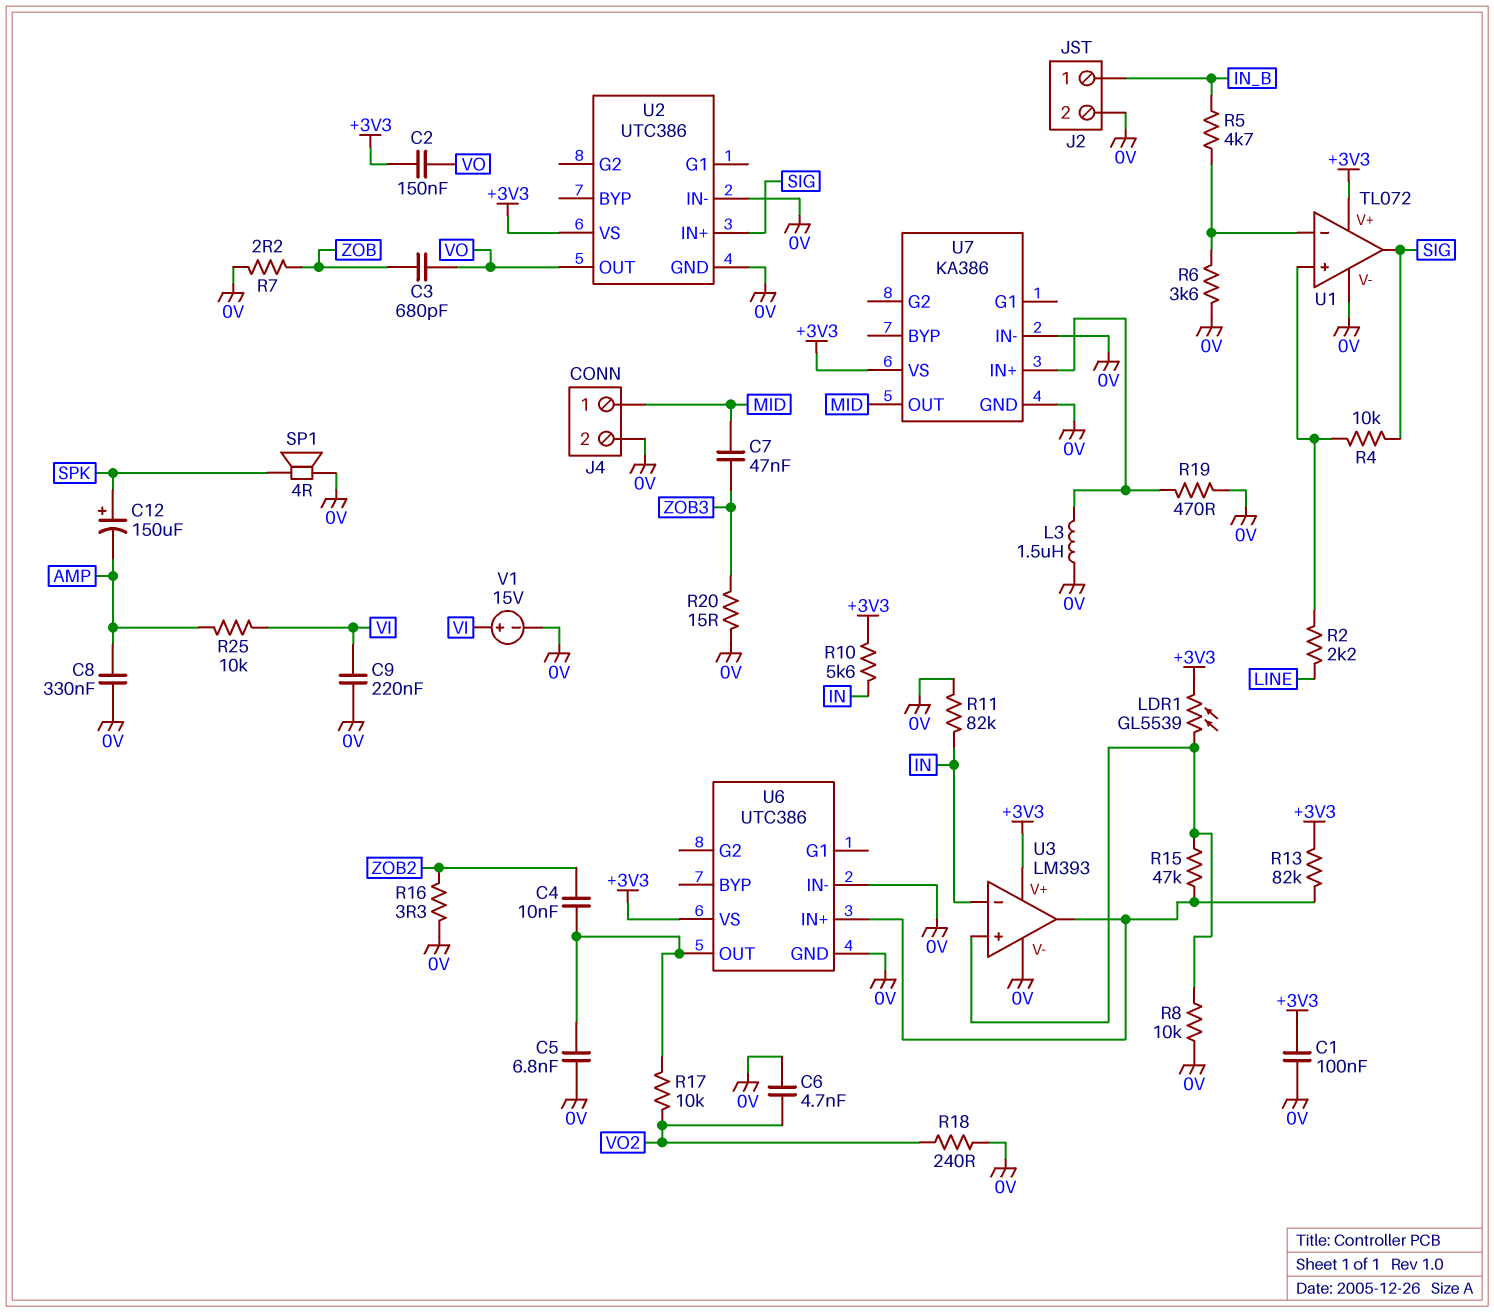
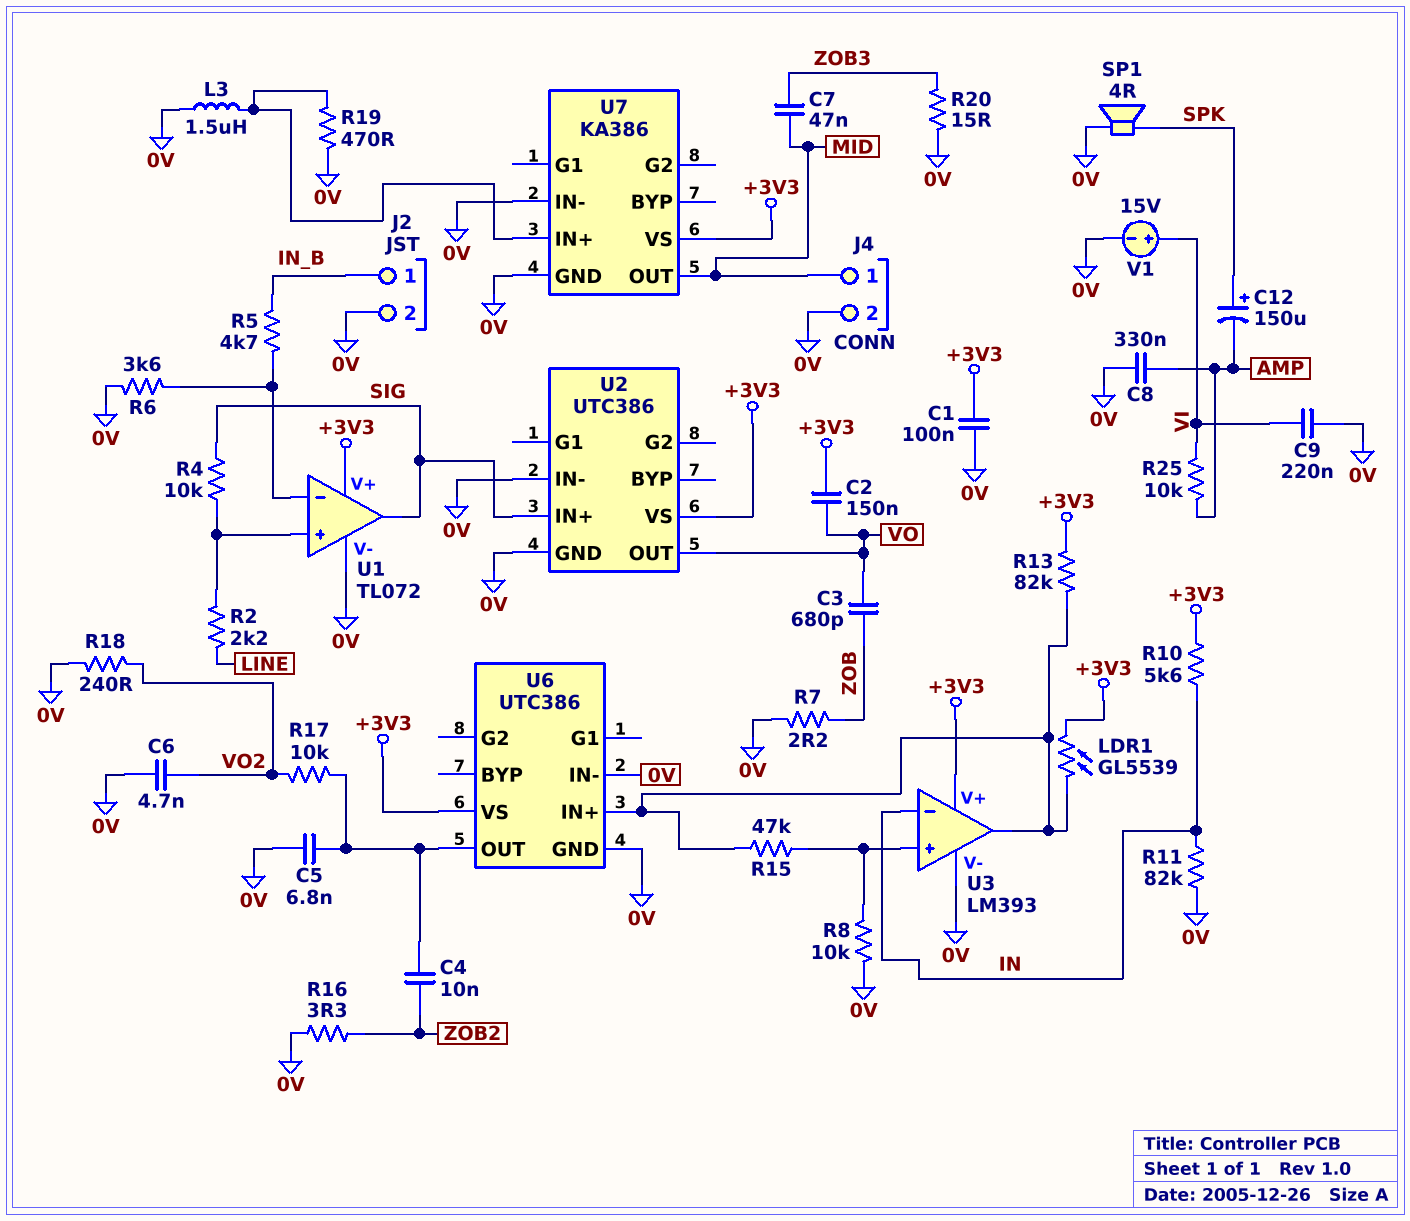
LDR1: GL5539 (+3V3, U3/in+) -> GL5539 (+3V3, U3/out)

